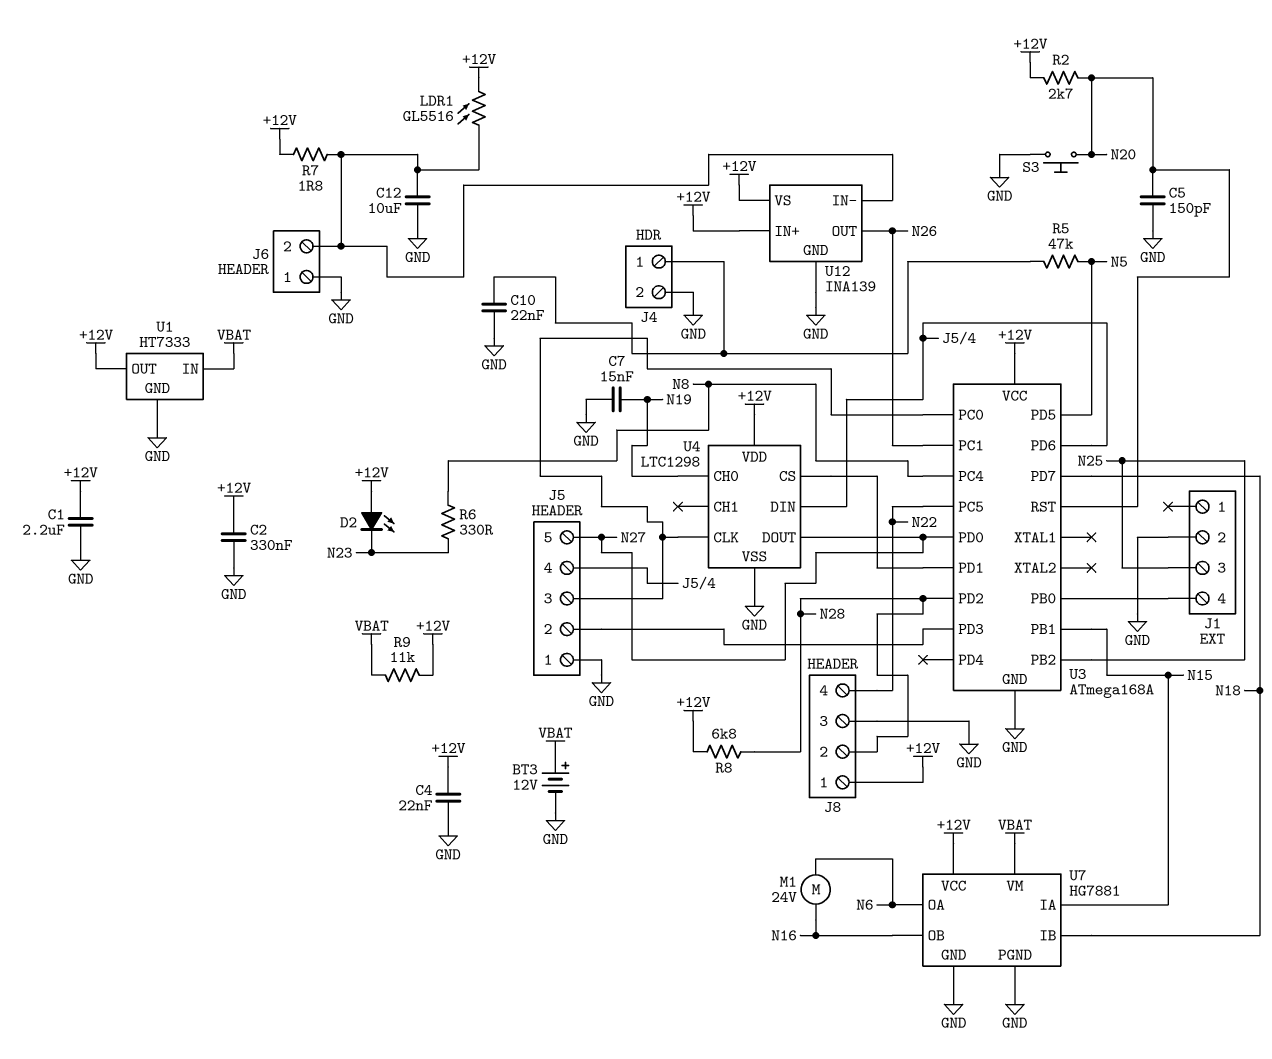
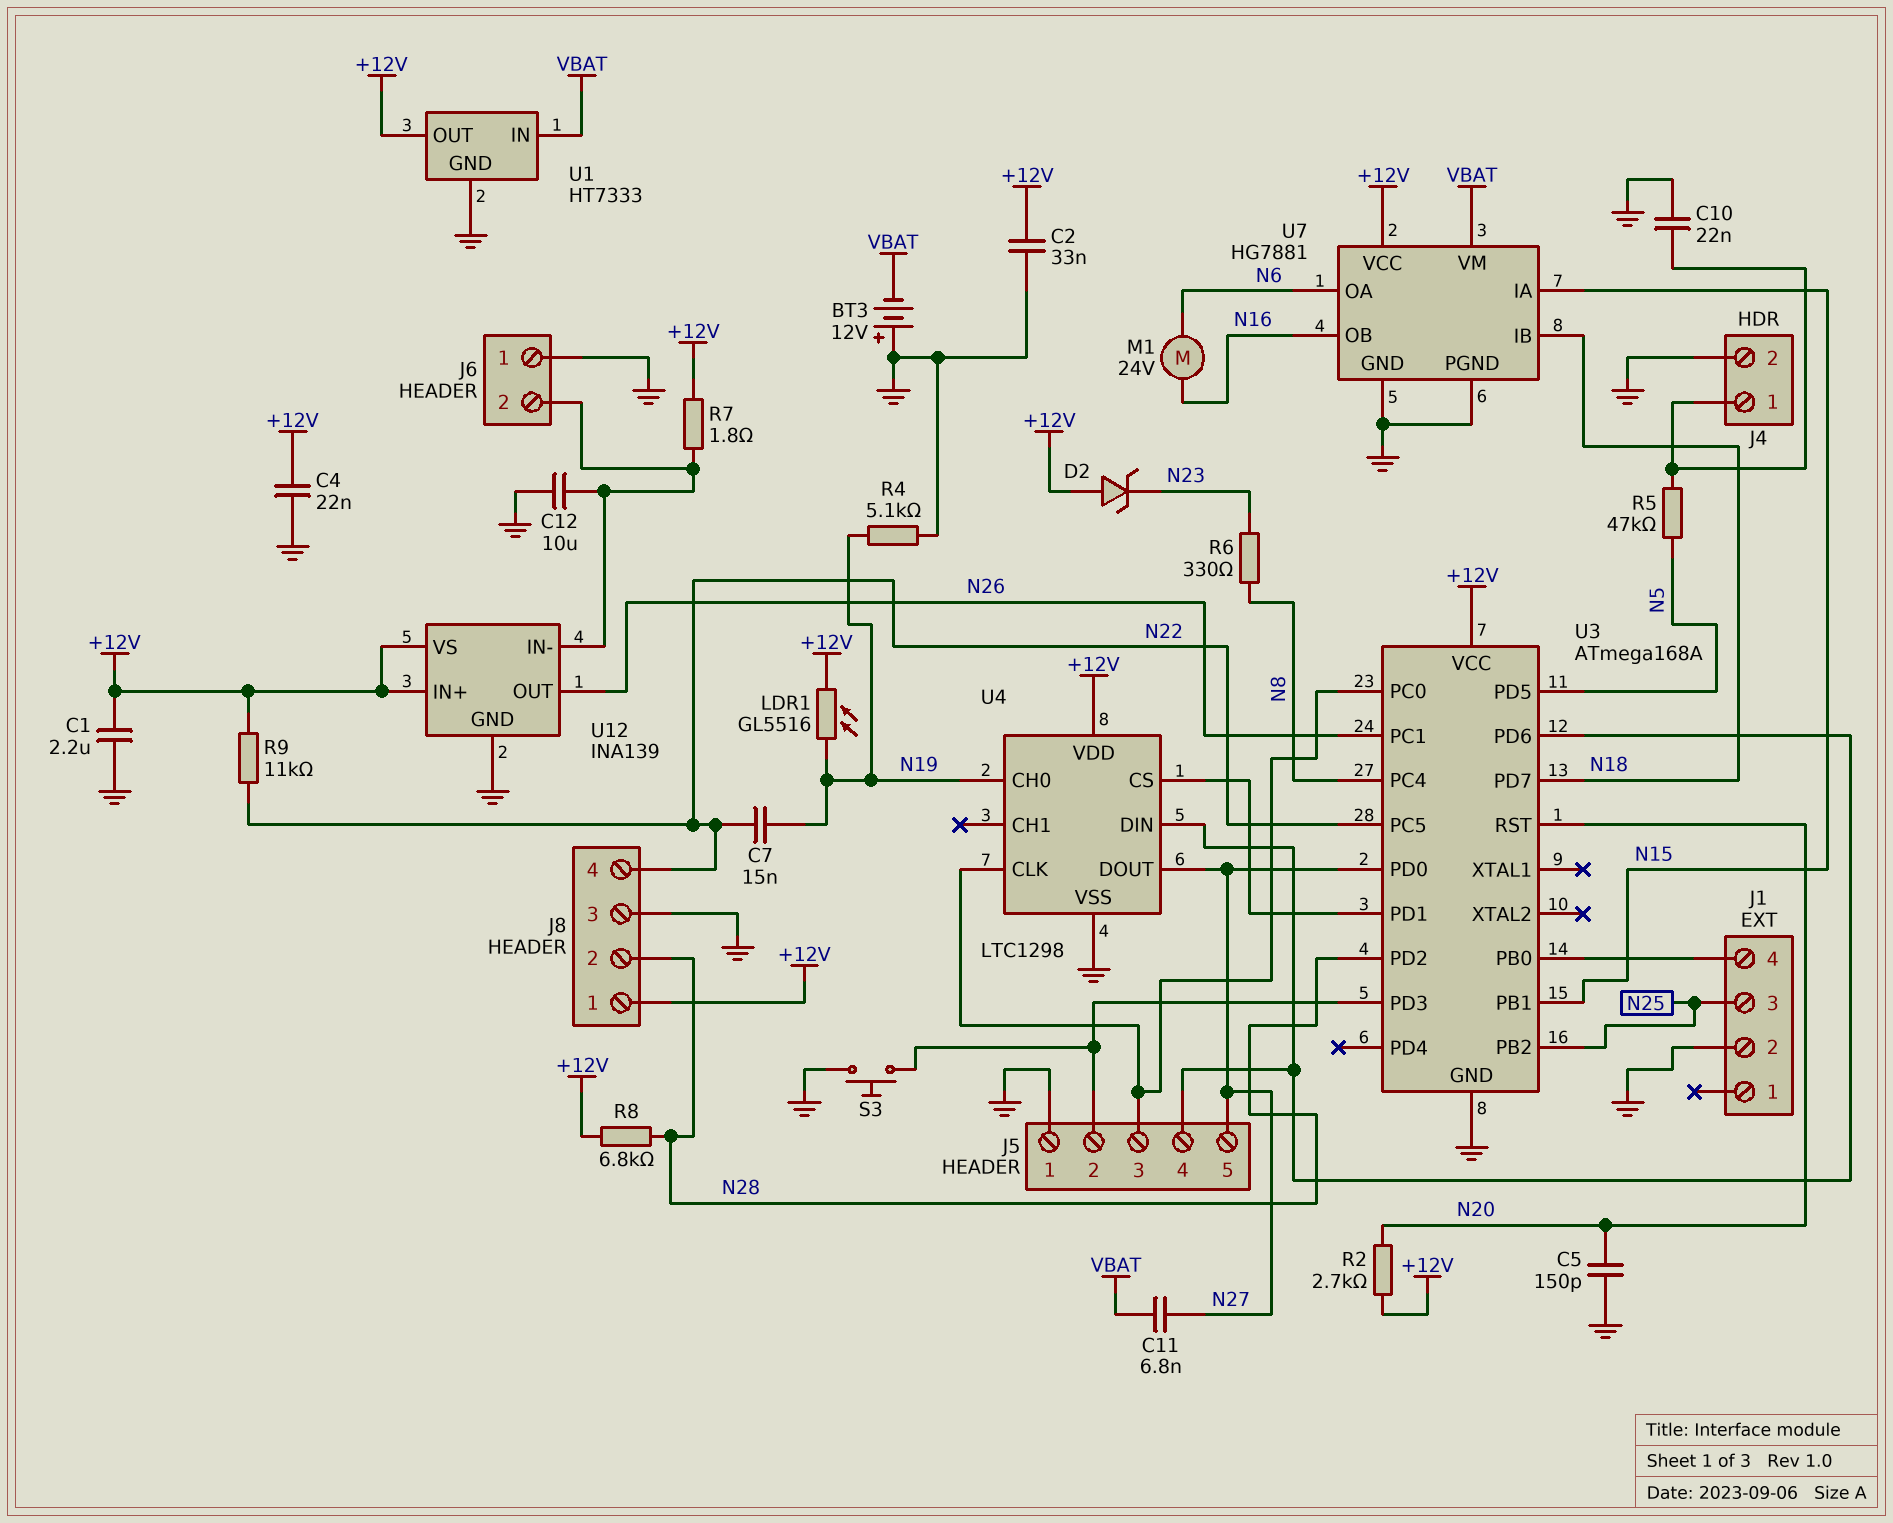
BT3: 12V (plus VBAT, minus GND) -> 12V (plus GND, minus VBAT)
C2: 330nF (+12V, GND) -> 33nF (+12V, GND)
C7: 15nF (GND, N19) -> 15nF (N19, N22)
C11: none -> 6.8nF (N27, VBAT)
D2: LED (A +12V, K N23) -> zener (A +12V, K N23)
LDR1: GL5516 (+12V, J6/2) -> GL5516 (+12V, N19)
R4: none -> 5.1k (GND, N19)
R9: 11k (+12V, VBAT) -> 11k (+12V, N22)
S3: button (GND, N20) -> button (GND, J5/2)

